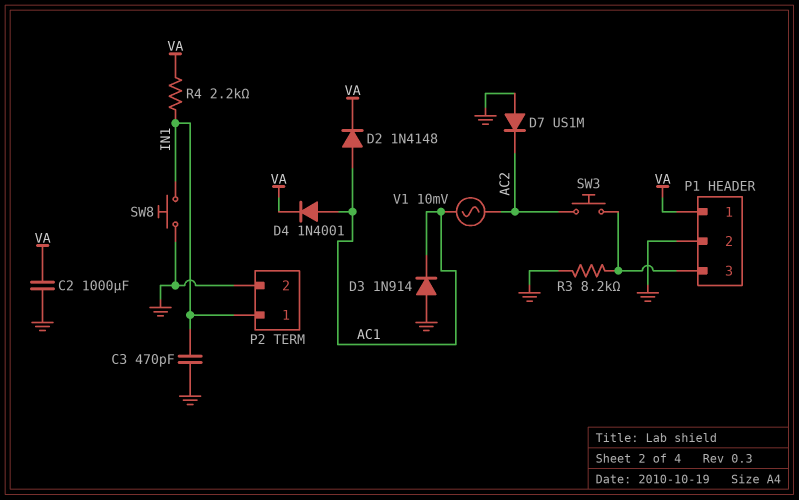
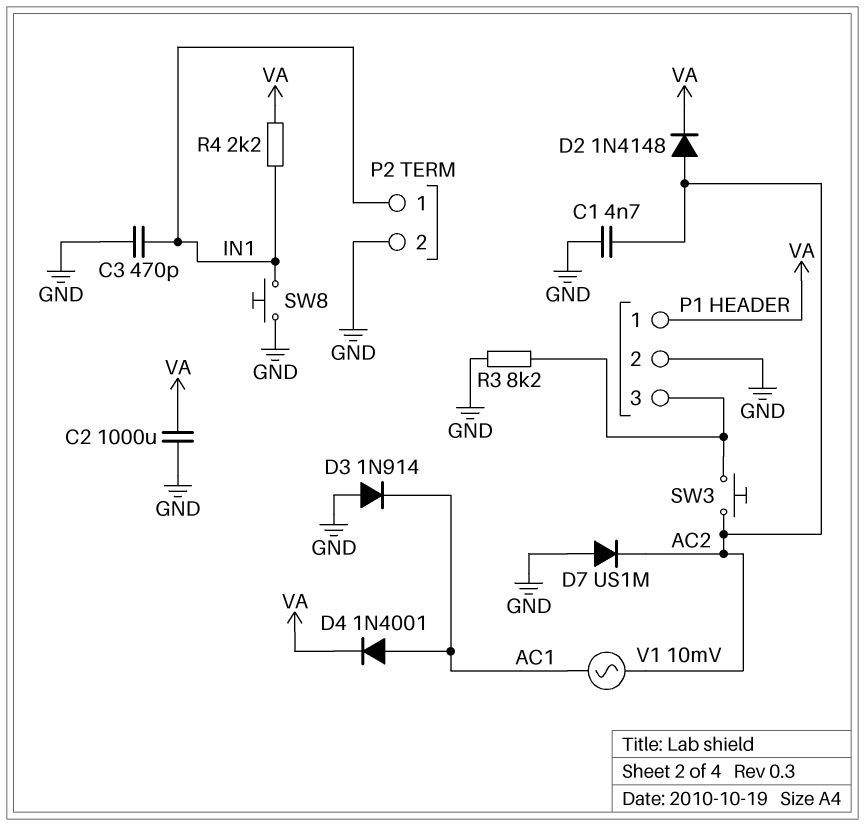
C1: none -> 4.7nF (AC2, GND)
D2: diode 1N4148 (A AC1, K VA) -> diode 1N4148 (A AC2, K VA)

